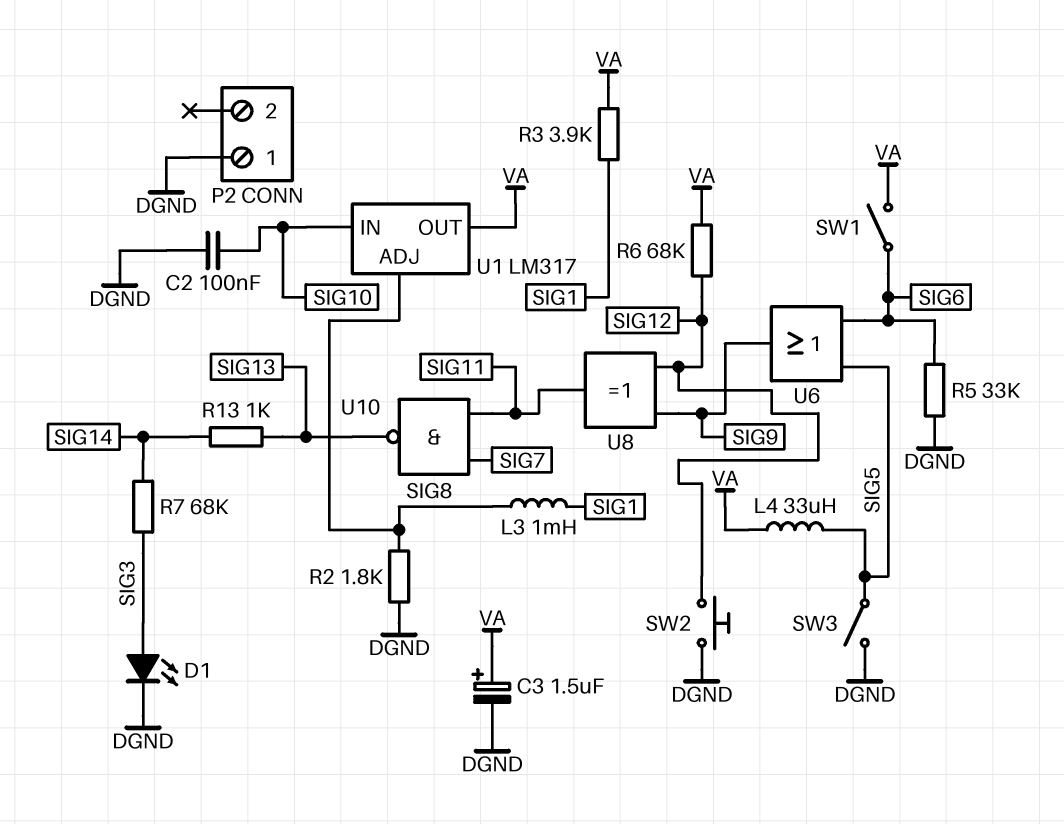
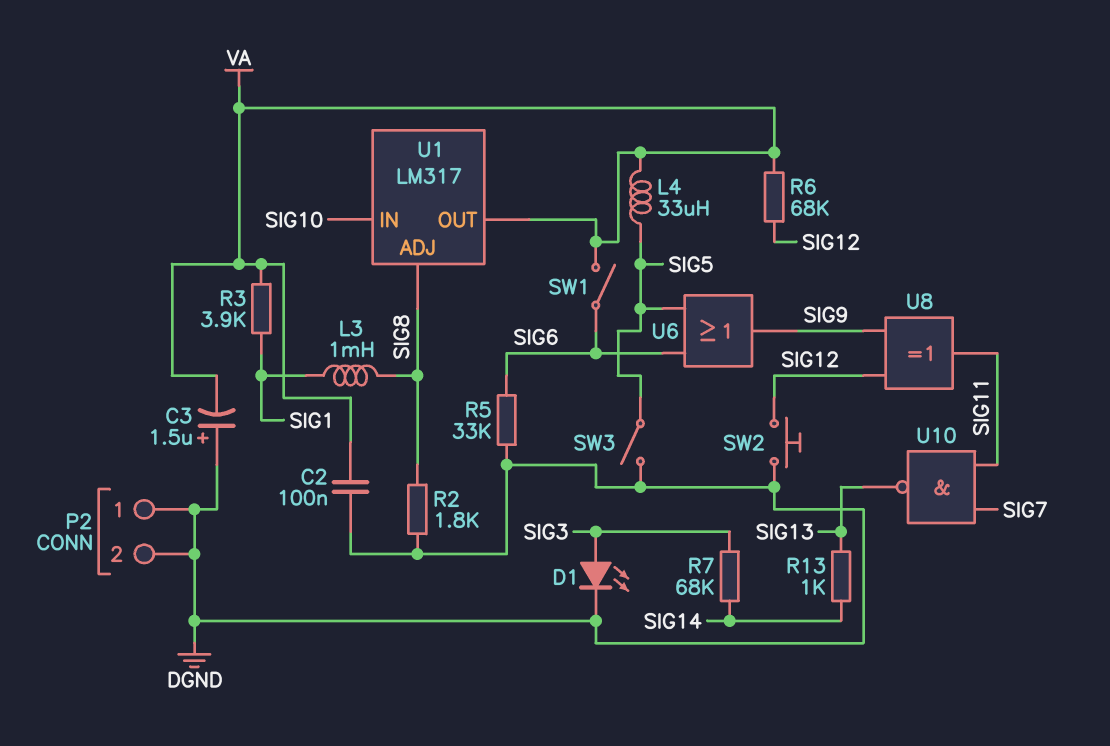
C2: 100nF (DGND, SIG10) -> 100nF (DGND, VA)
C3: 1.5uF (plus VA, minus DGND) -> 1.5uF (plus DGND, minus VA)
P2 pin 2: none -> DGND

